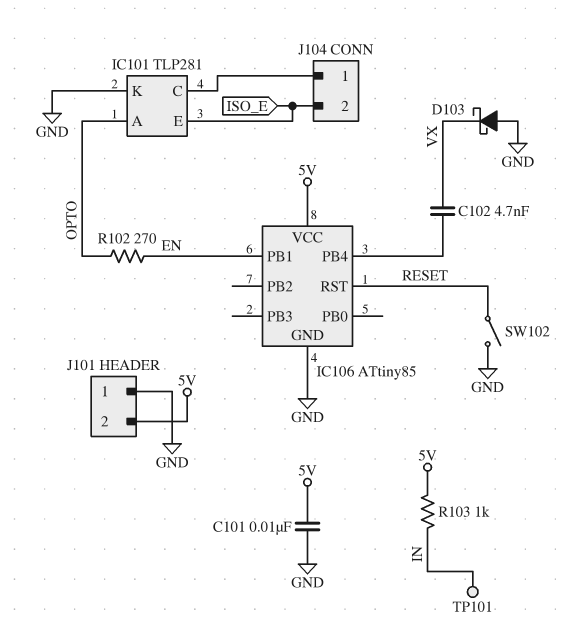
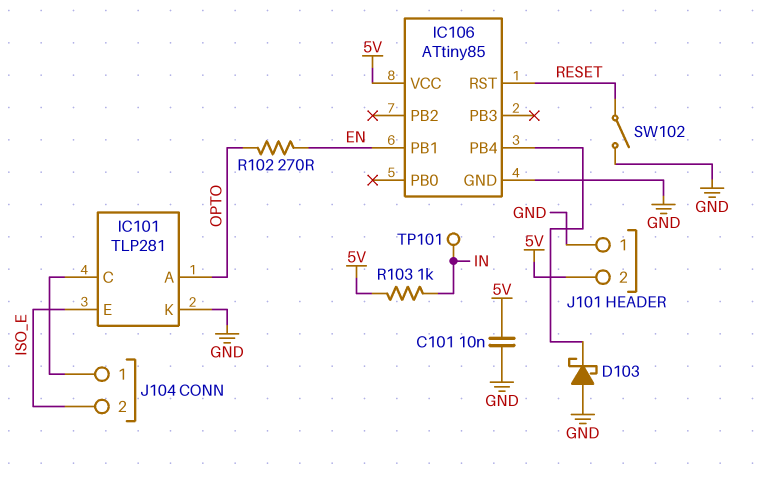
C102: 4.7nF (IC106/PB4, VX) -> none
D103: schottky (A GND, K VX) -> schottky (A GND, K IC106/PB4)

